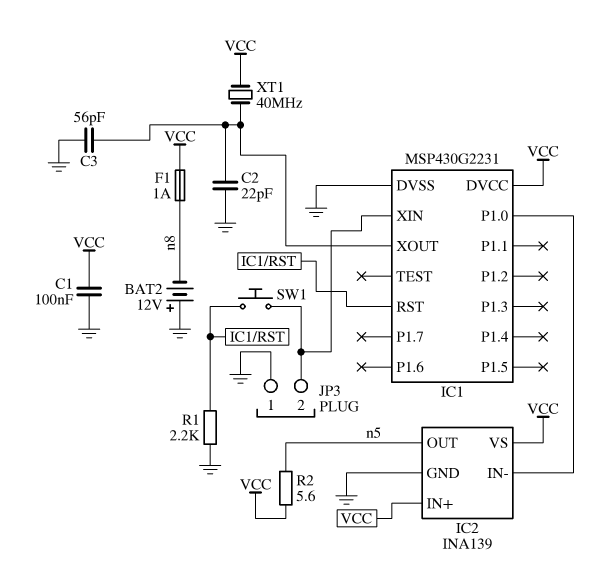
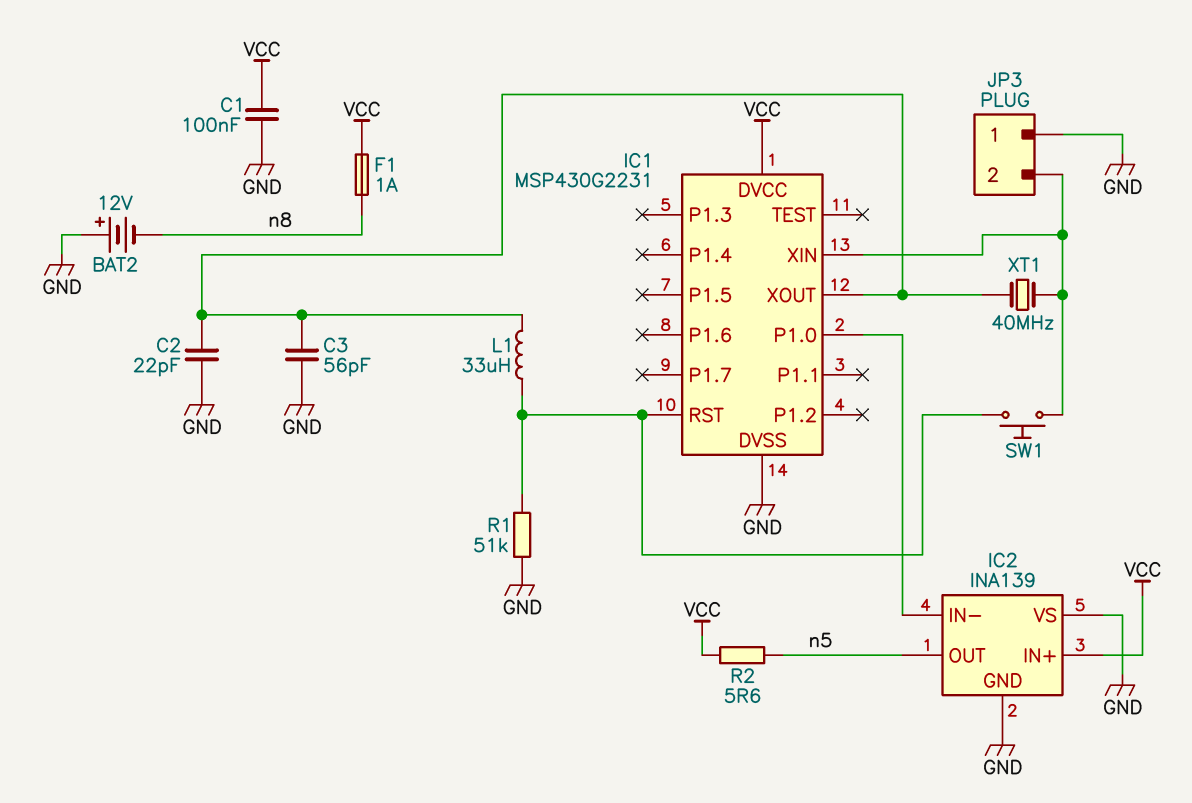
IC2 pin VS: VCC -> GND
L1: none -> 33uH (IC1/RST, IC1/XOUT)
R1: 2.2k (GND, IC1/RST) -> 51k (GND, IC1/RST)
XT1: 40MHz (IC1/XOUT, VCC) -> 40MHz (IC1/XIN, IC1/XOUT)

